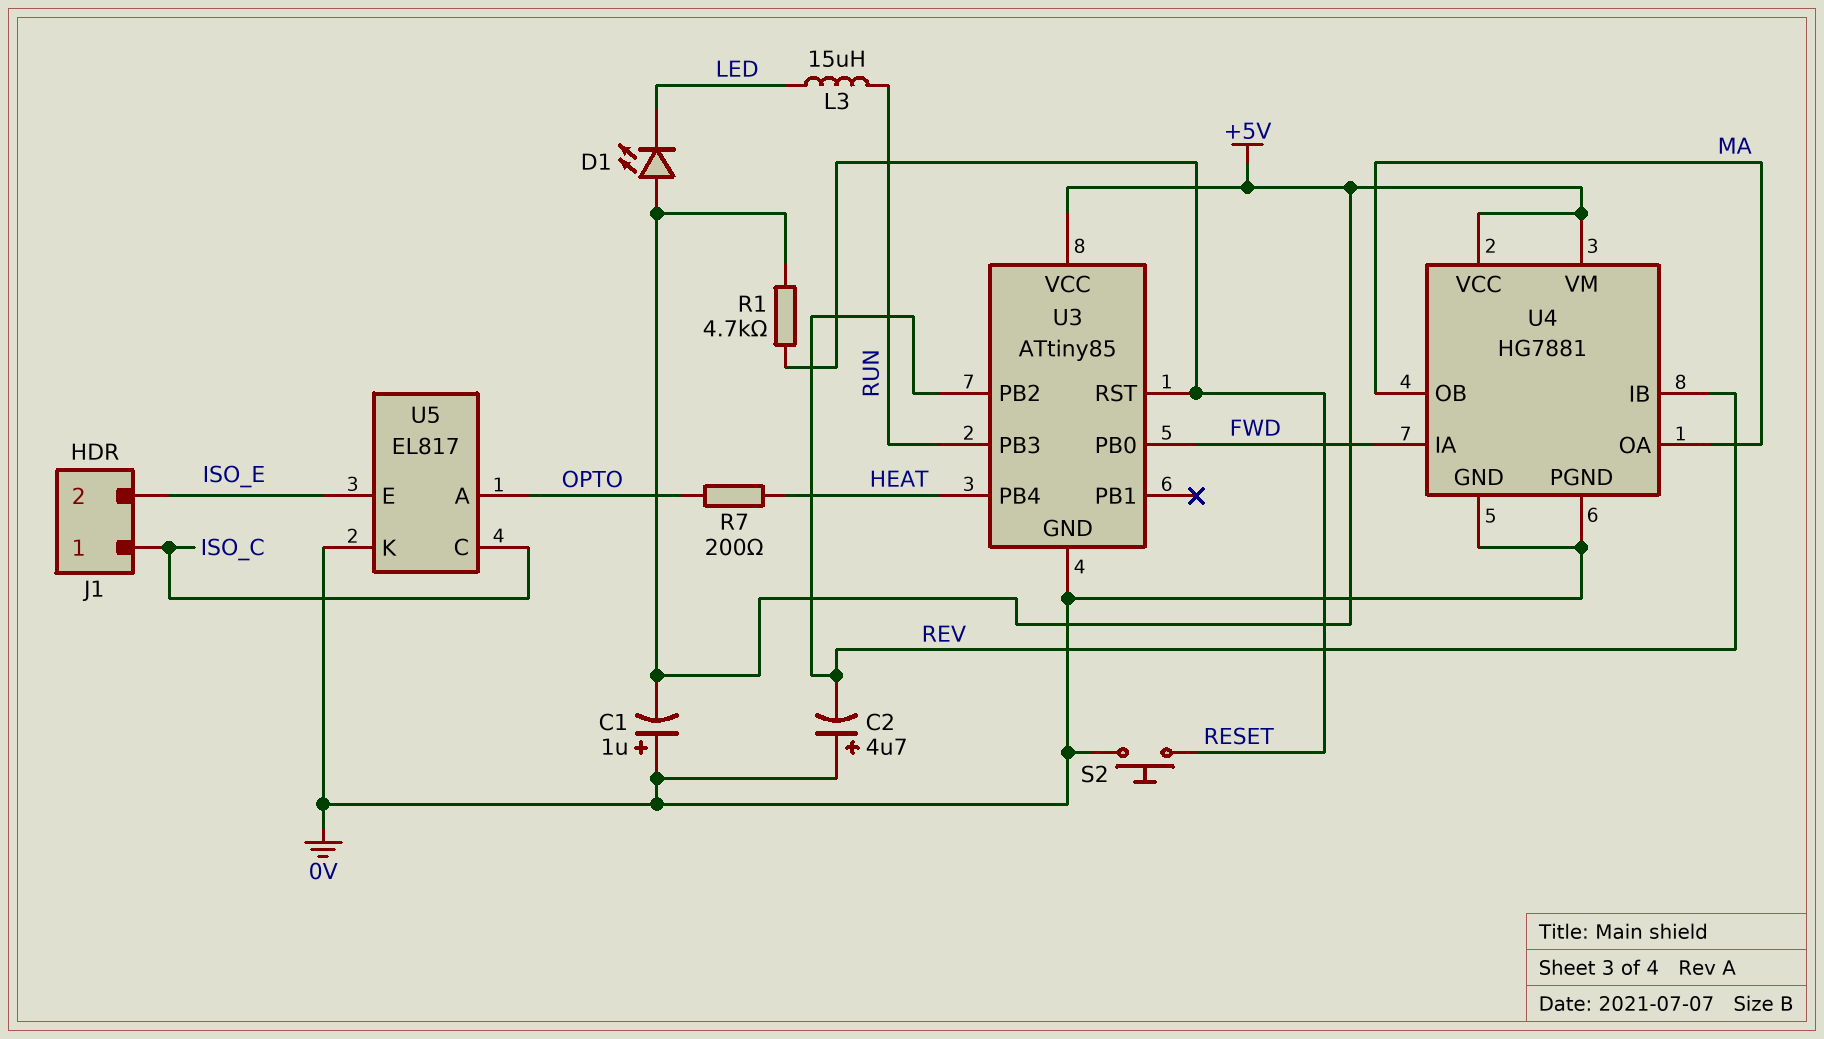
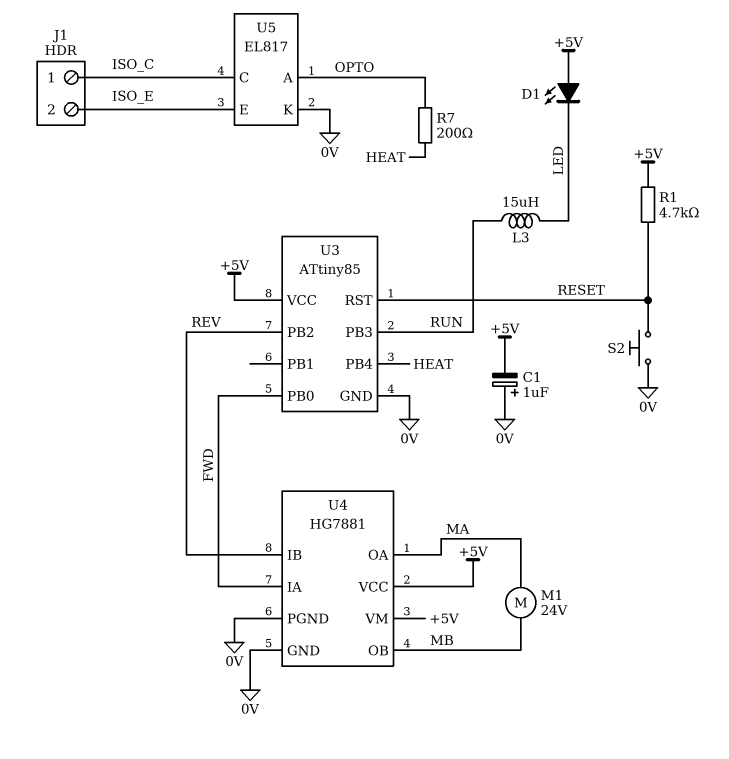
C2: 4.7uF (plus 0V, minus REV) -> none
M1: none -> motor 24V (MA, MB)
U4 pin OB: MA -> MB

